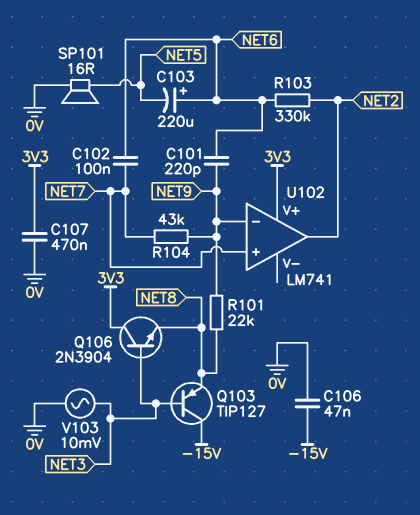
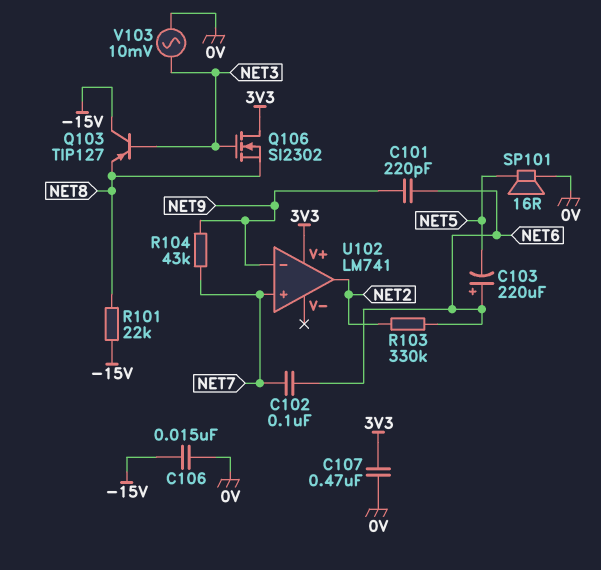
C106: 47nF (-15V, 0V) -> 15nF (-15V, 0V)
Q106: NPN 2N3904 (B NET3, C 3V3, E NET8) -> NMOS SI2302 (G NET3, D 3V3, S NET8)
R101: 22k (NET8, NET9) -> 22k (-15V, NET8)

